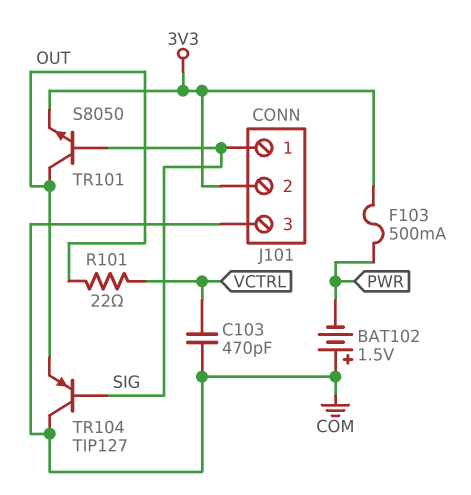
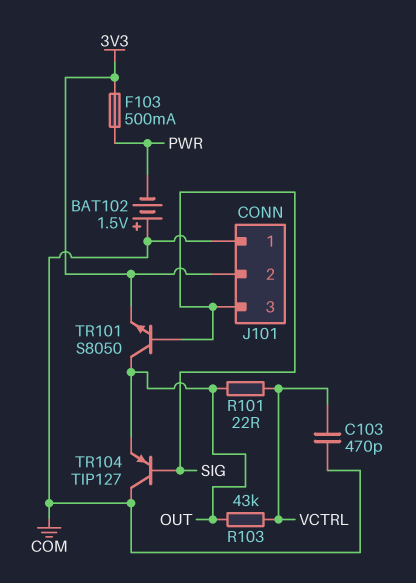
J101 pin 1: SIG -> COM
J101 pin 3: COM -> SIG
R103: none -> 43k (OUT, VCTRL)

